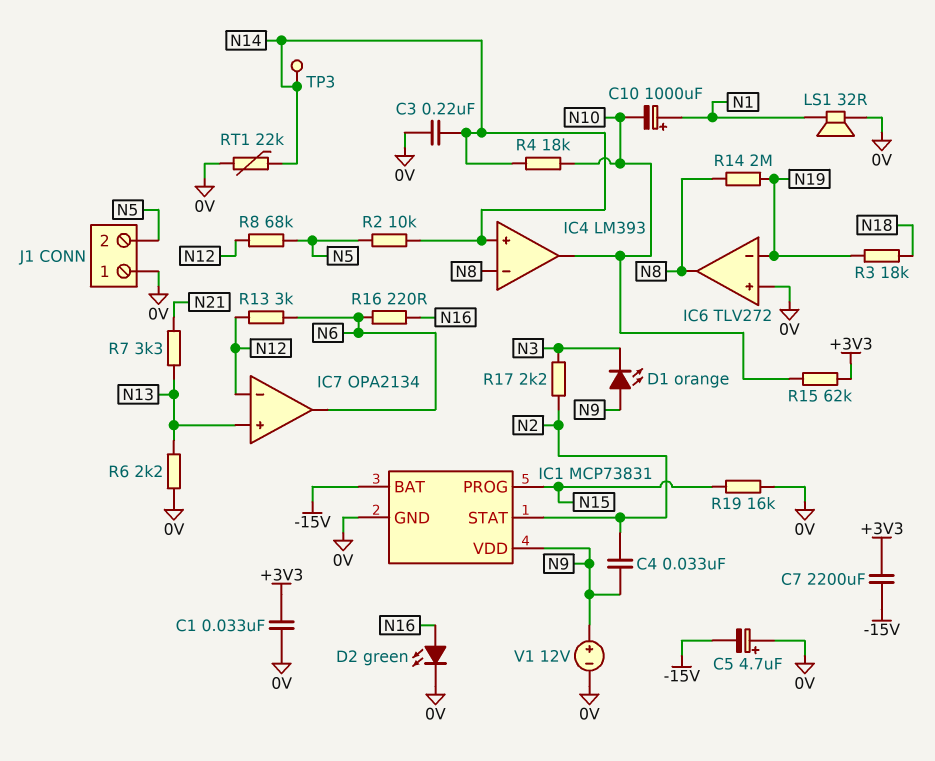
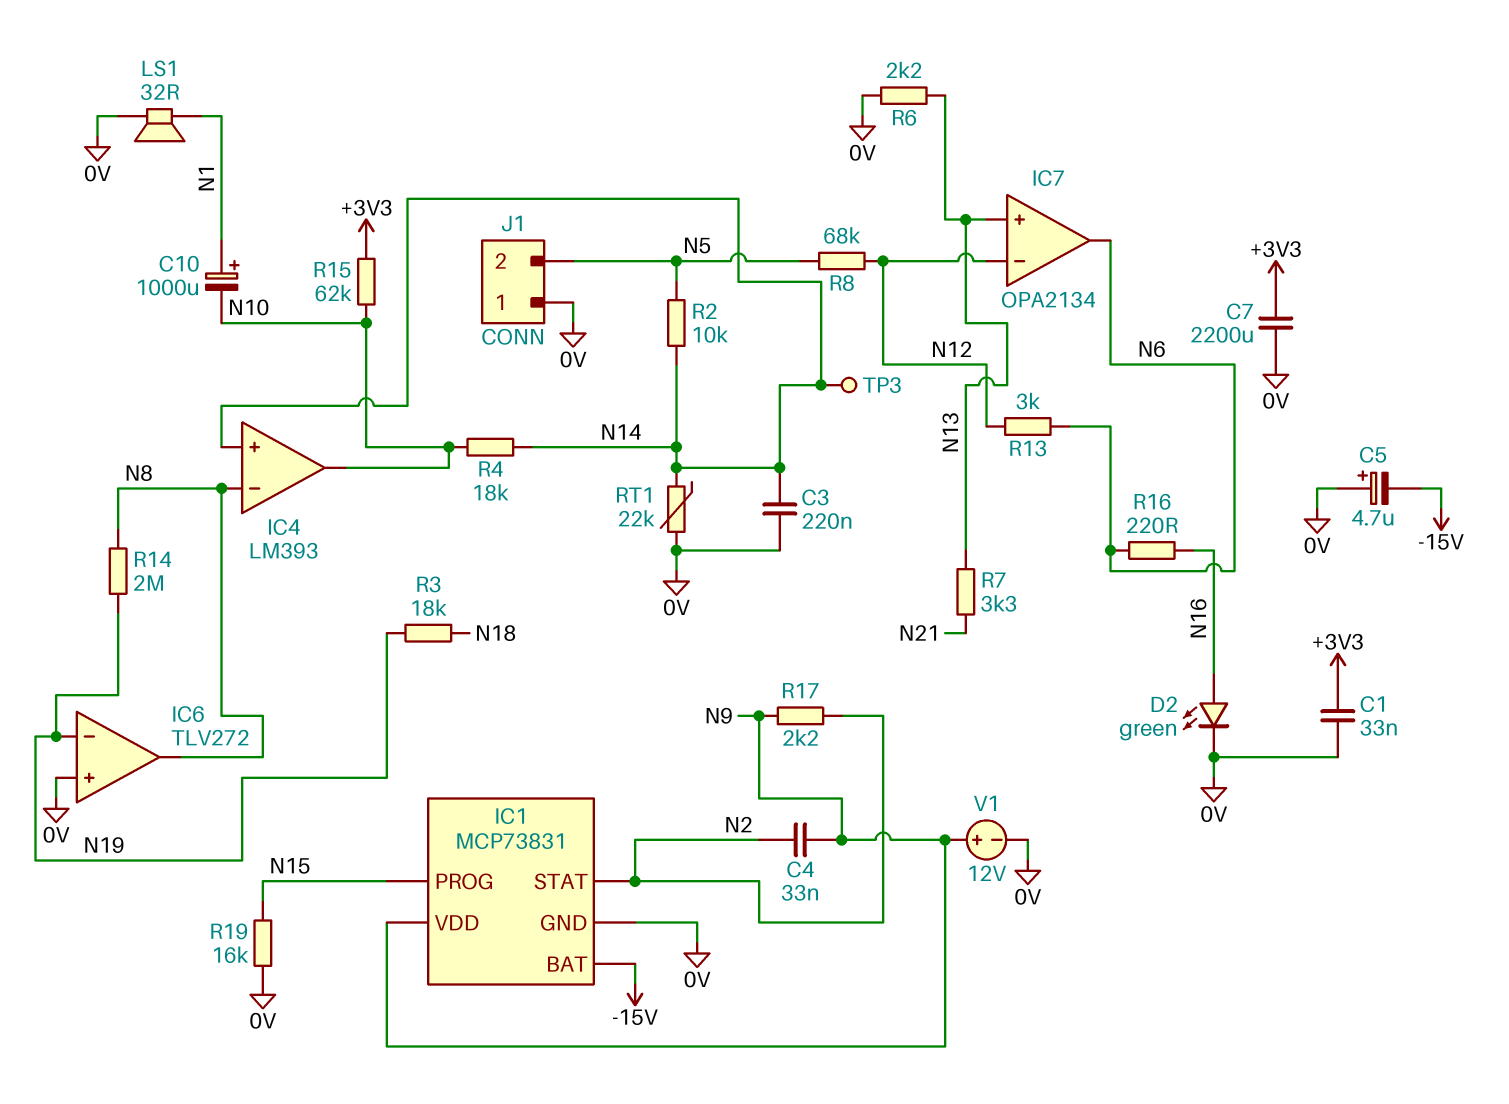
C7: 2200uF (+3V3, -15V) -> 2200uF (+3V3, 0V)
D1: LED orange (A N9, K N3) -> none
R17: 2.2k (N2, N3) -> 2.2k (N2, N9)

